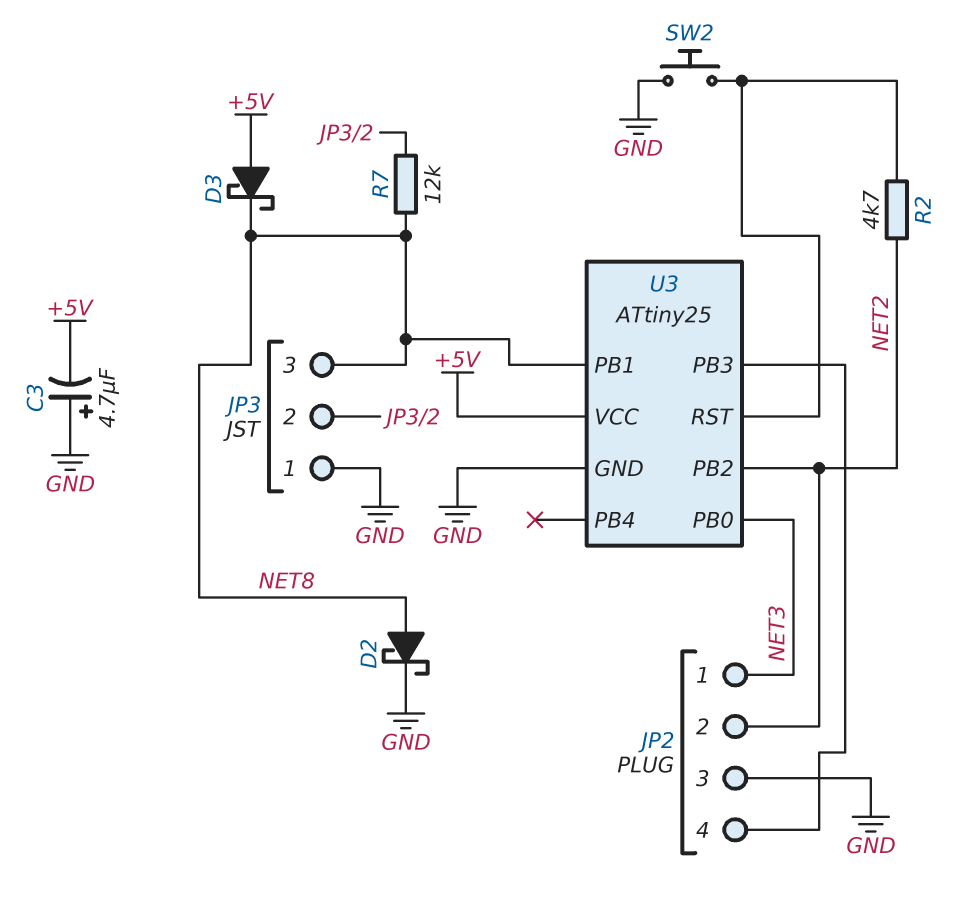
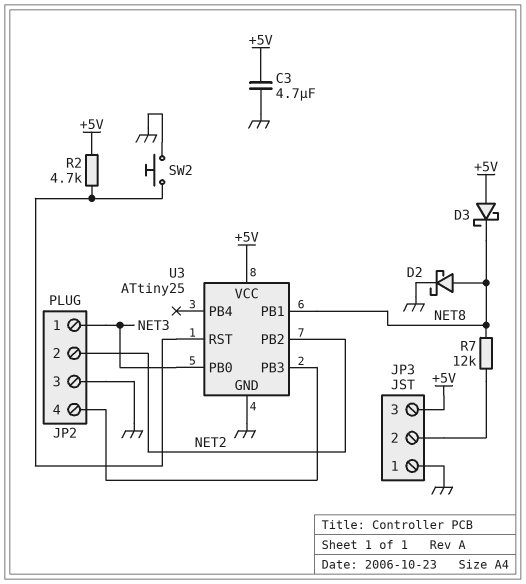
C3: 4.7uF (plus GND, minus +5V) -> 4.7uF (+5V, GND)
JP3 pin 3: NET8 -> +5V
R2: 4.7k (NET2, U3/RST) -> 4.7k (+5V, U3/RST)

